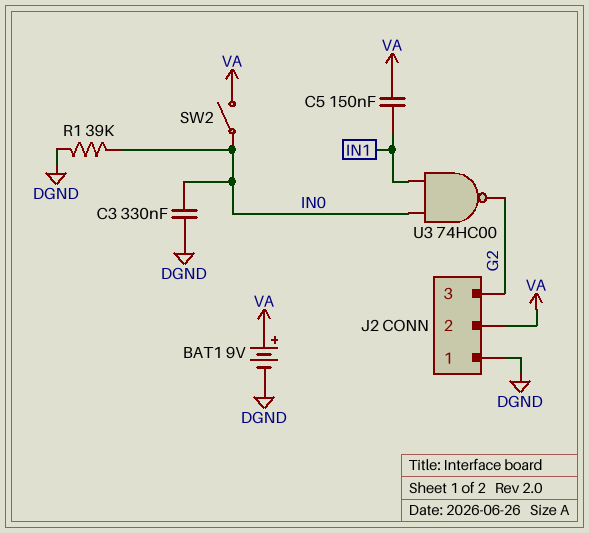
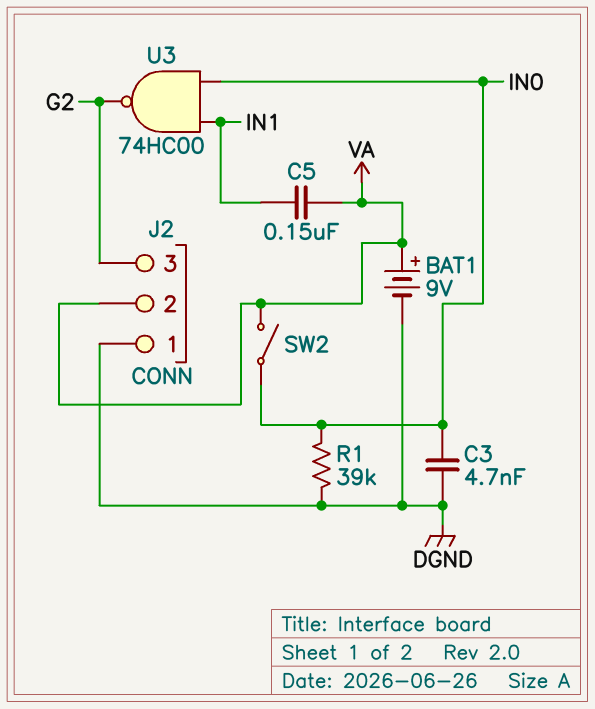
C3: 330nF (DGND, IN0) -> 4.7nF (DGND, IN0)

